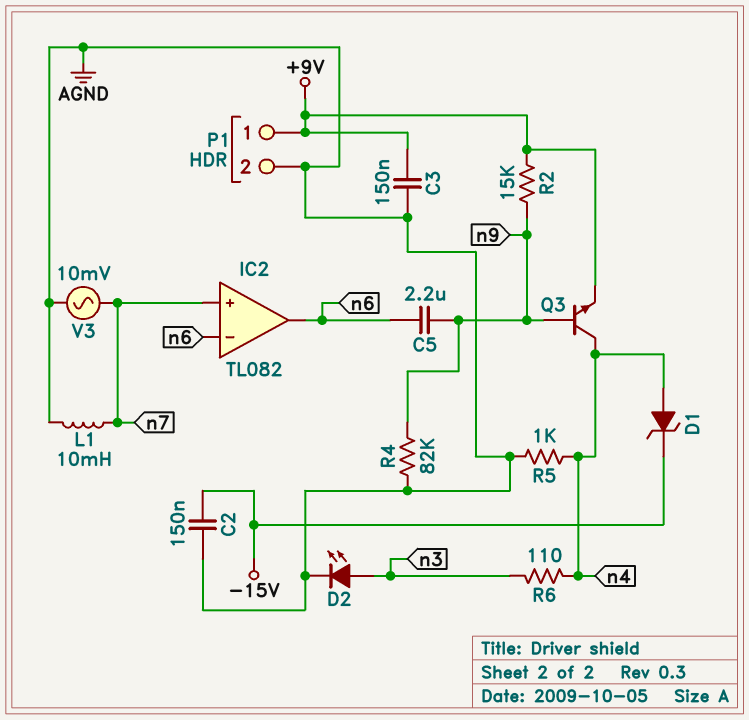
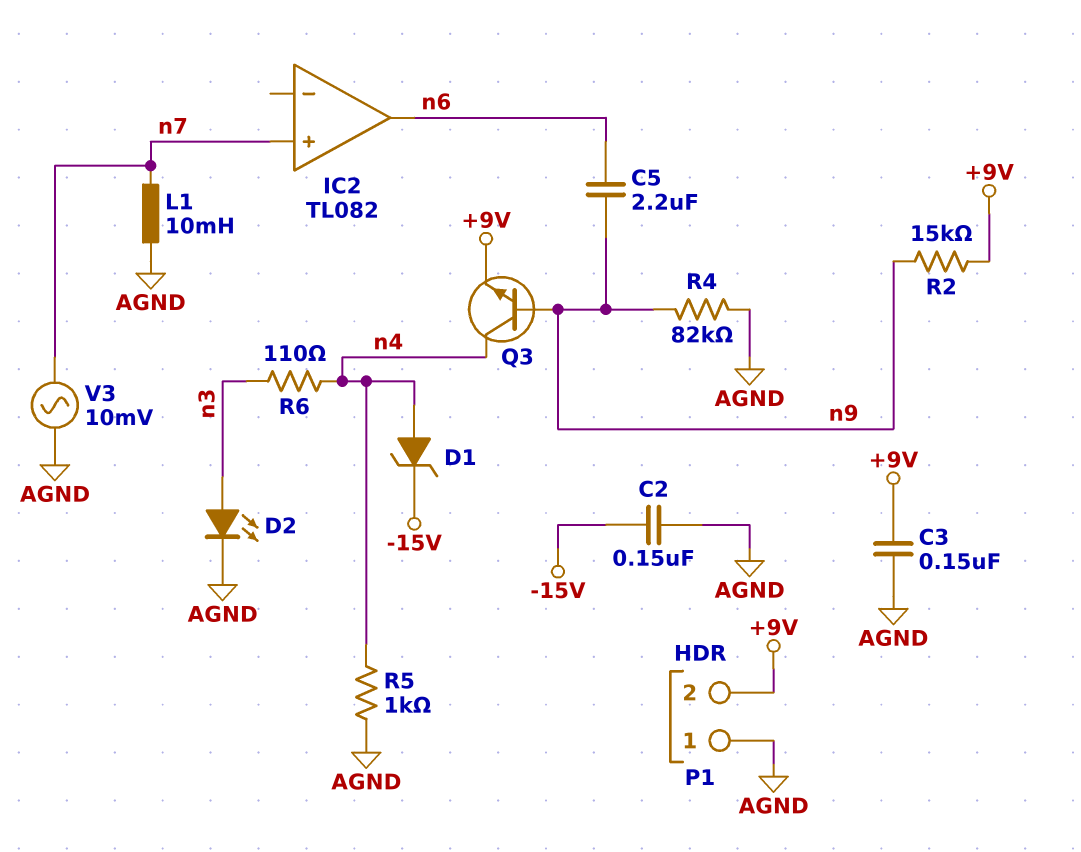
IC2 pin in-: n6 -> none
P1 pin 1: +9V -> AGND
P1 pin 2: AGND -> +9V

